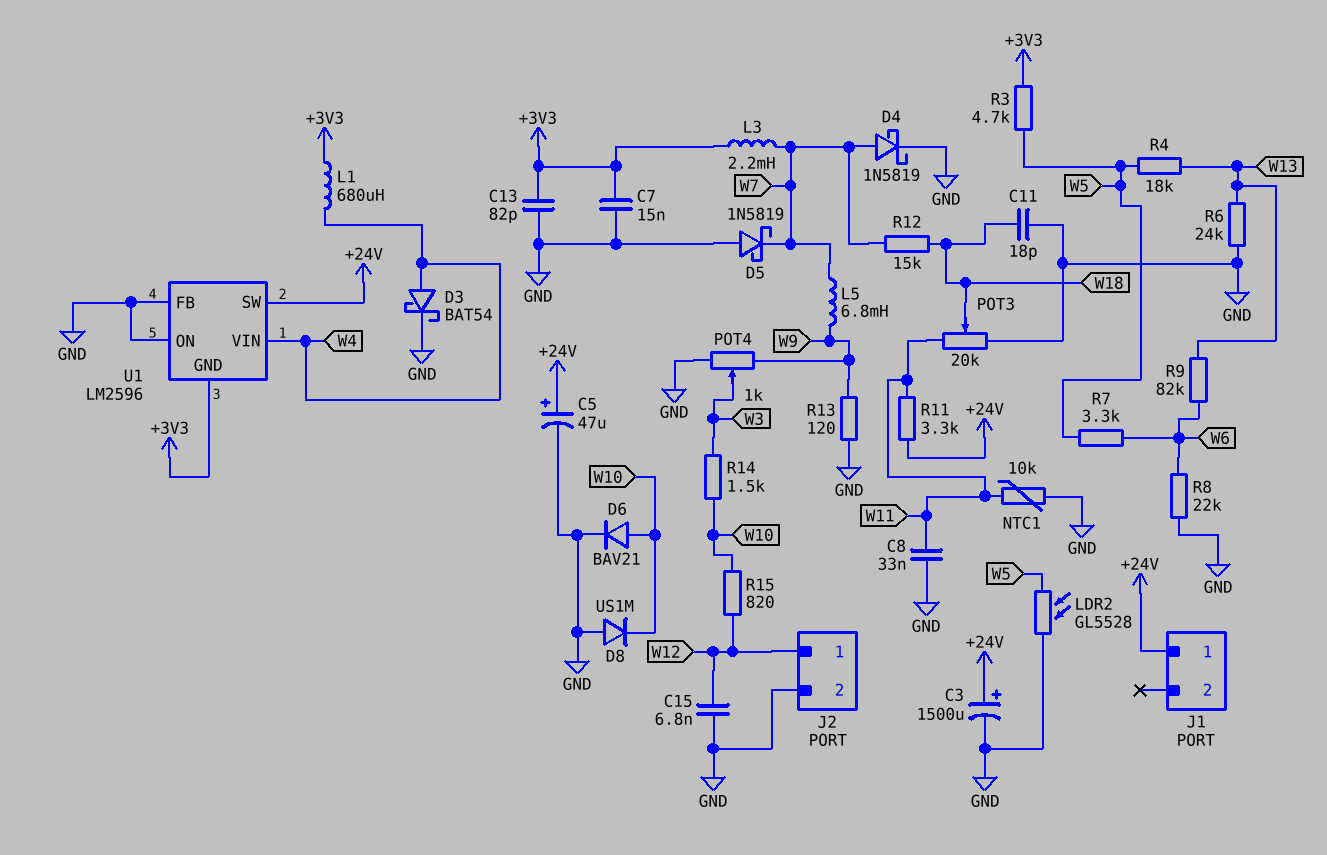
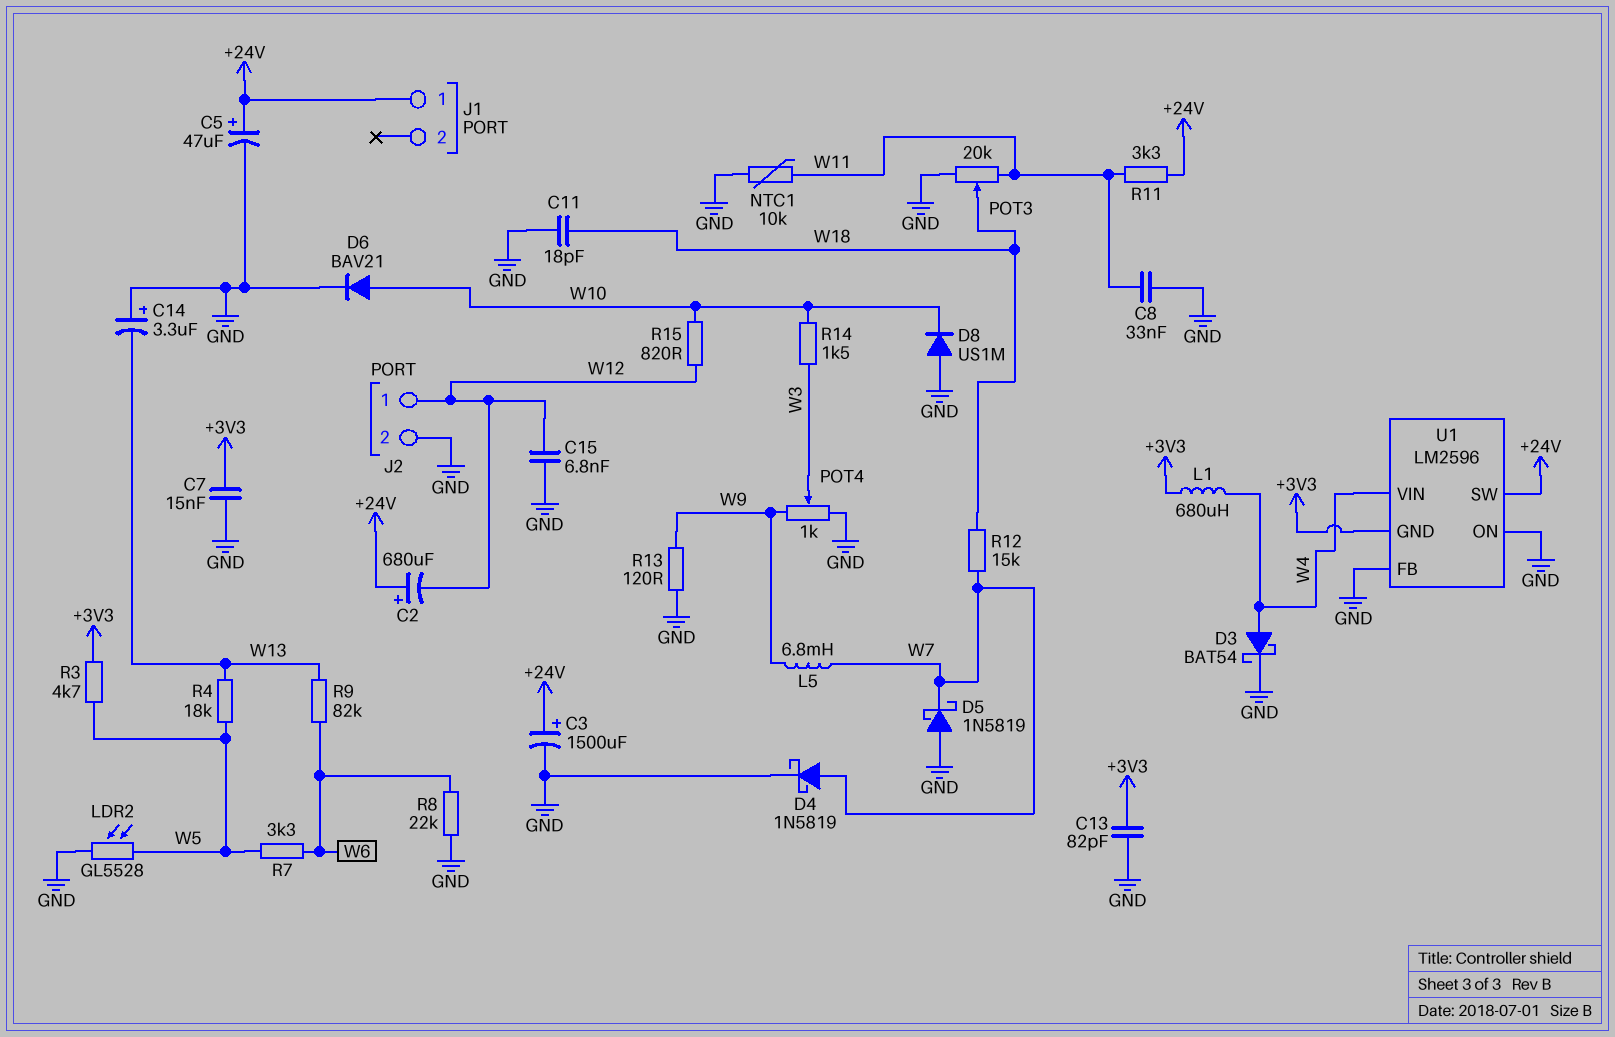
C2: none -> 680uF (plus +24V, minus W12)
C14: none -> 3.3uF (plus GND, minus W13)
L3: 2.2mH (+3V3, W7) -> none
R6: 24k (GND, W13) -> none

